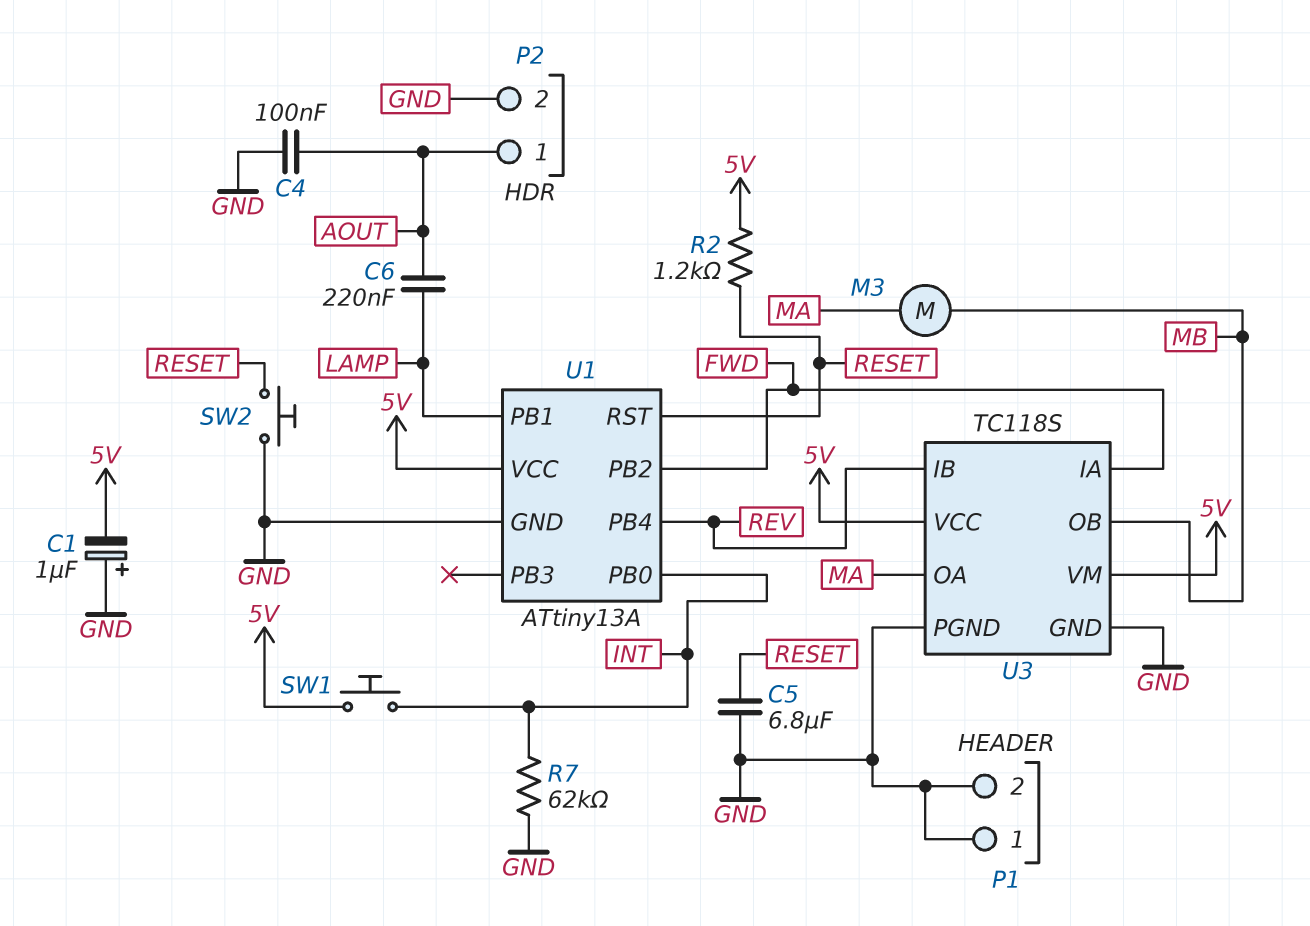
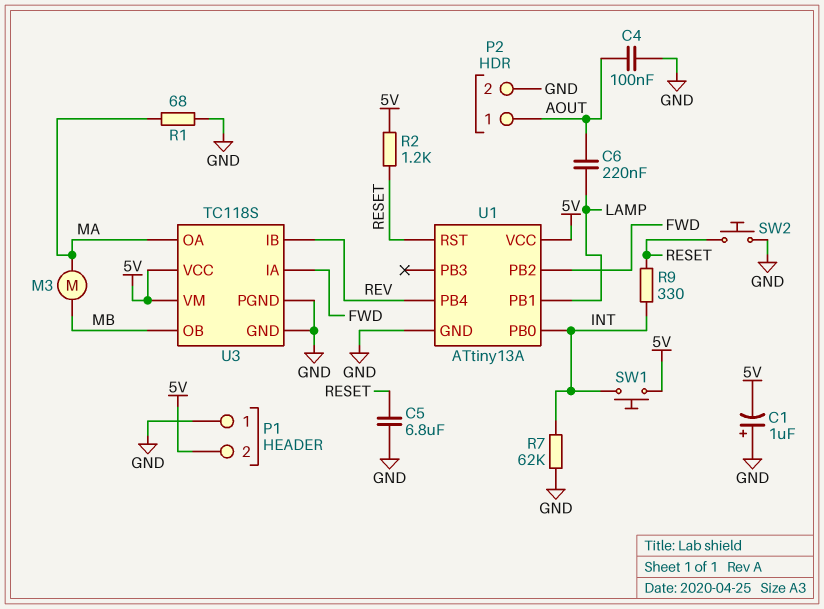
P1 pin 2: GND -> 5V
R1: none -> 68 (GND, MA)
R9: none -> 330 (INT, RESET)

